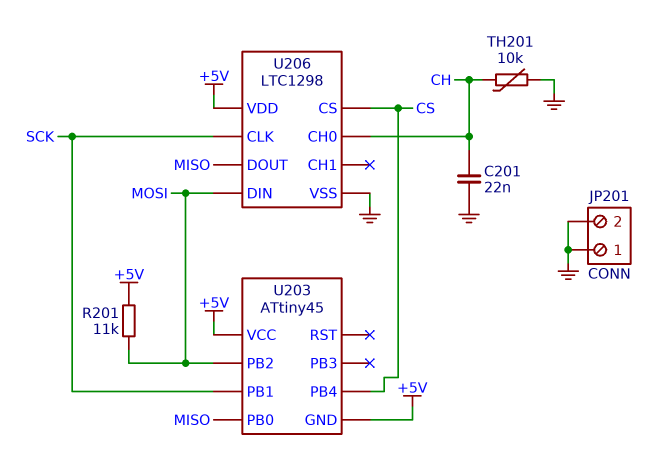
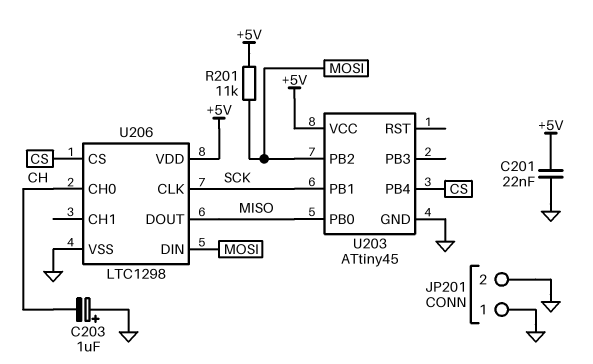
C201: 22nF (CH, GND) -> 22nF (+5V, GND)
C203: none -> 1uF (plus GND, minus CH)
TH201: 10k (CH, GND) -> none
U203 pin GND: +5V -> GND

